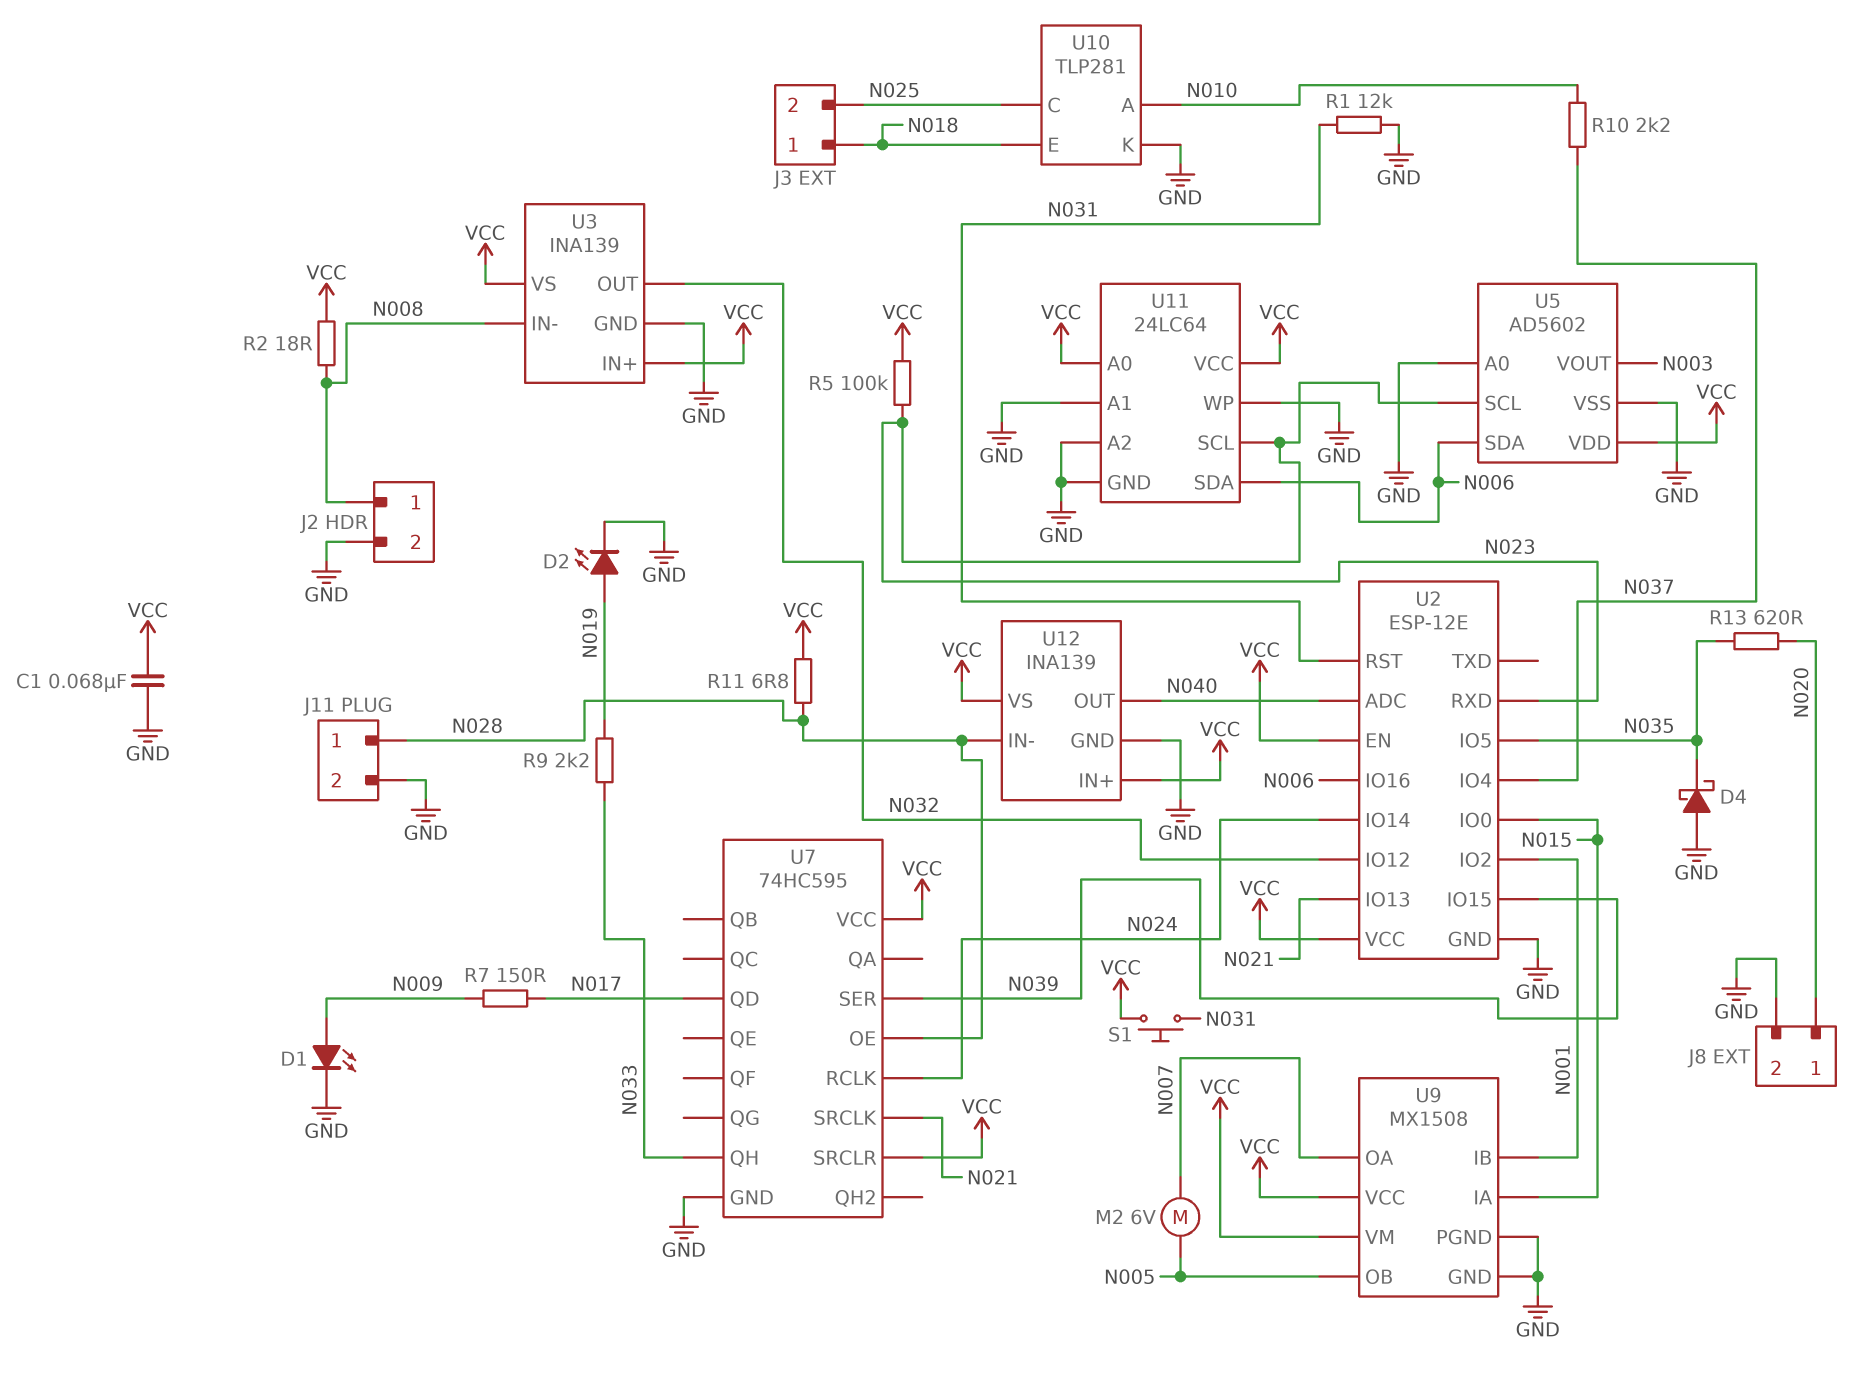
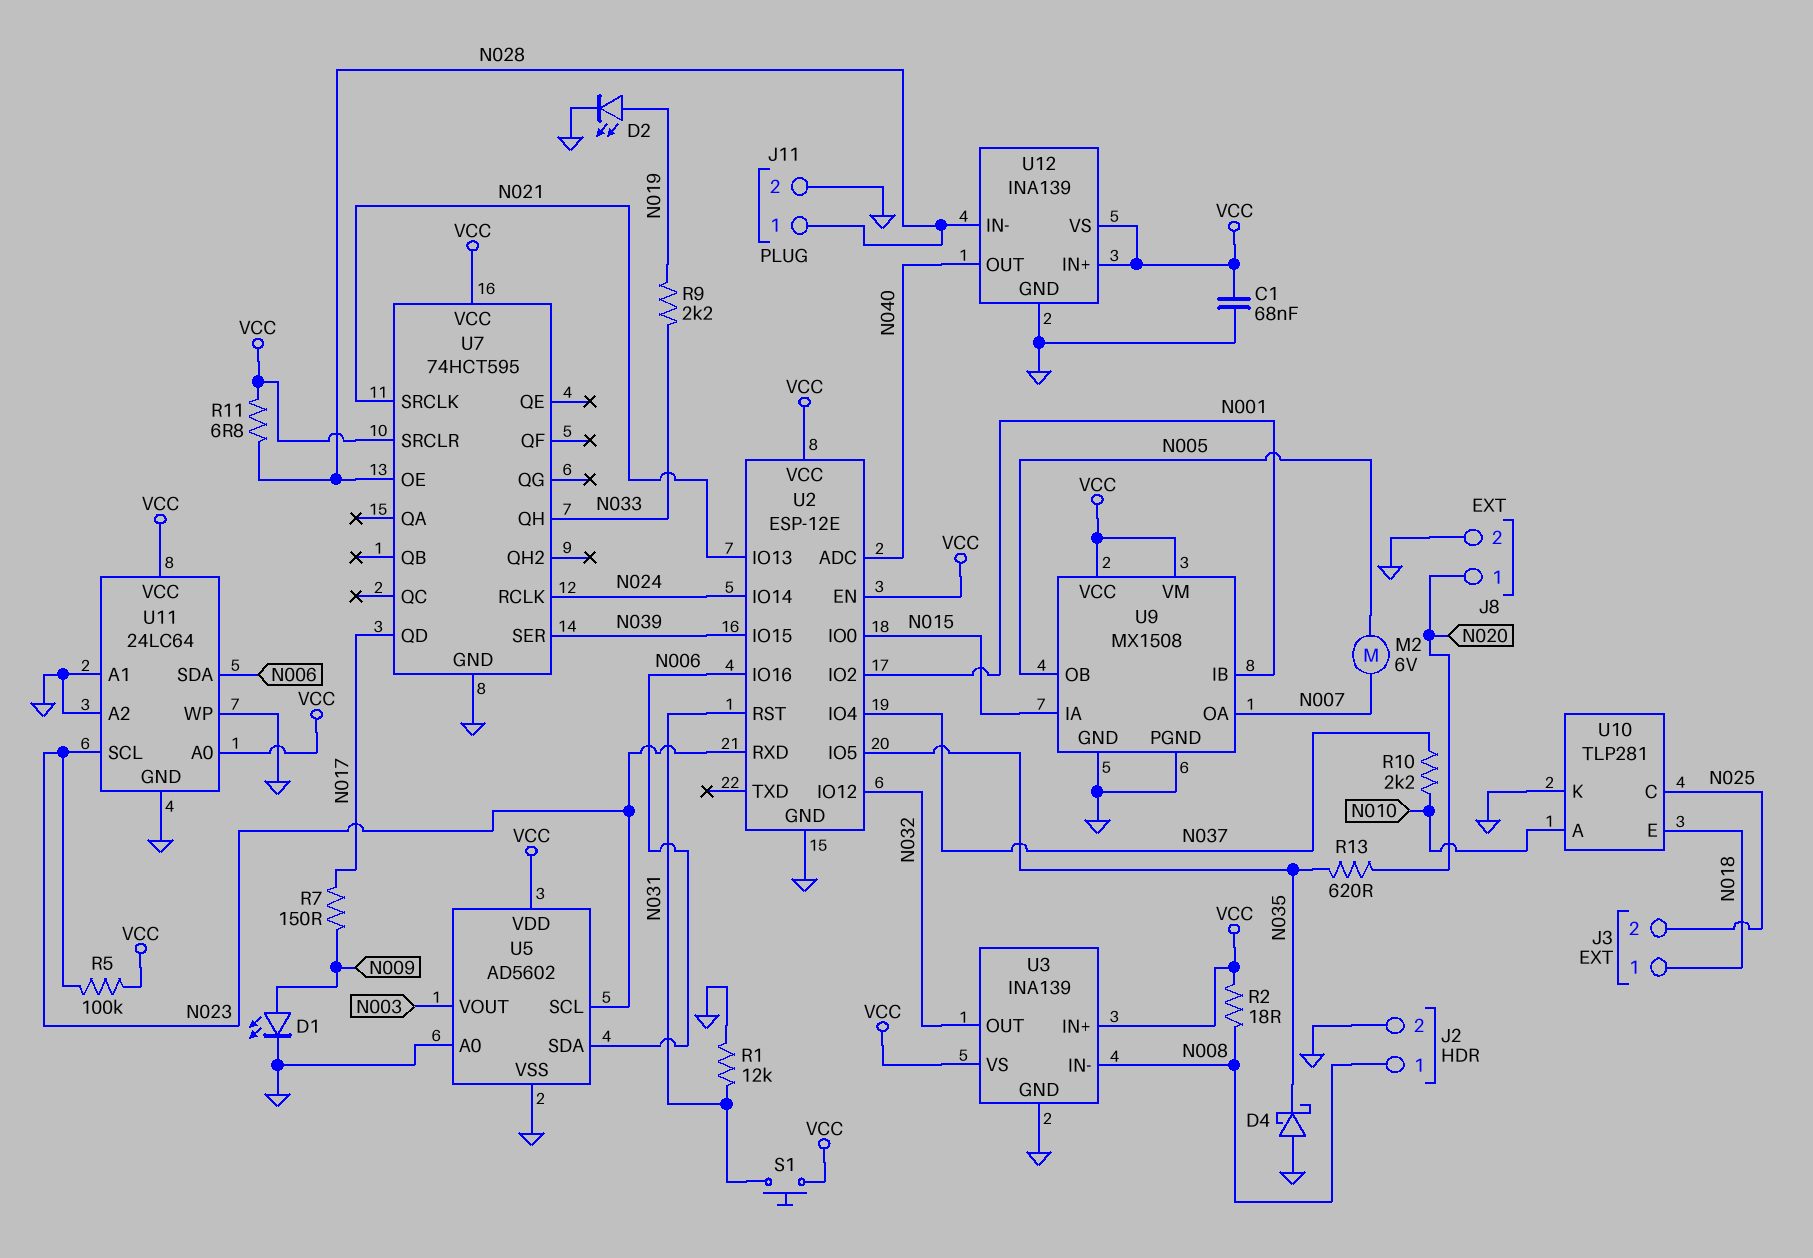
U7: 74HC595 -> 74HCT595

